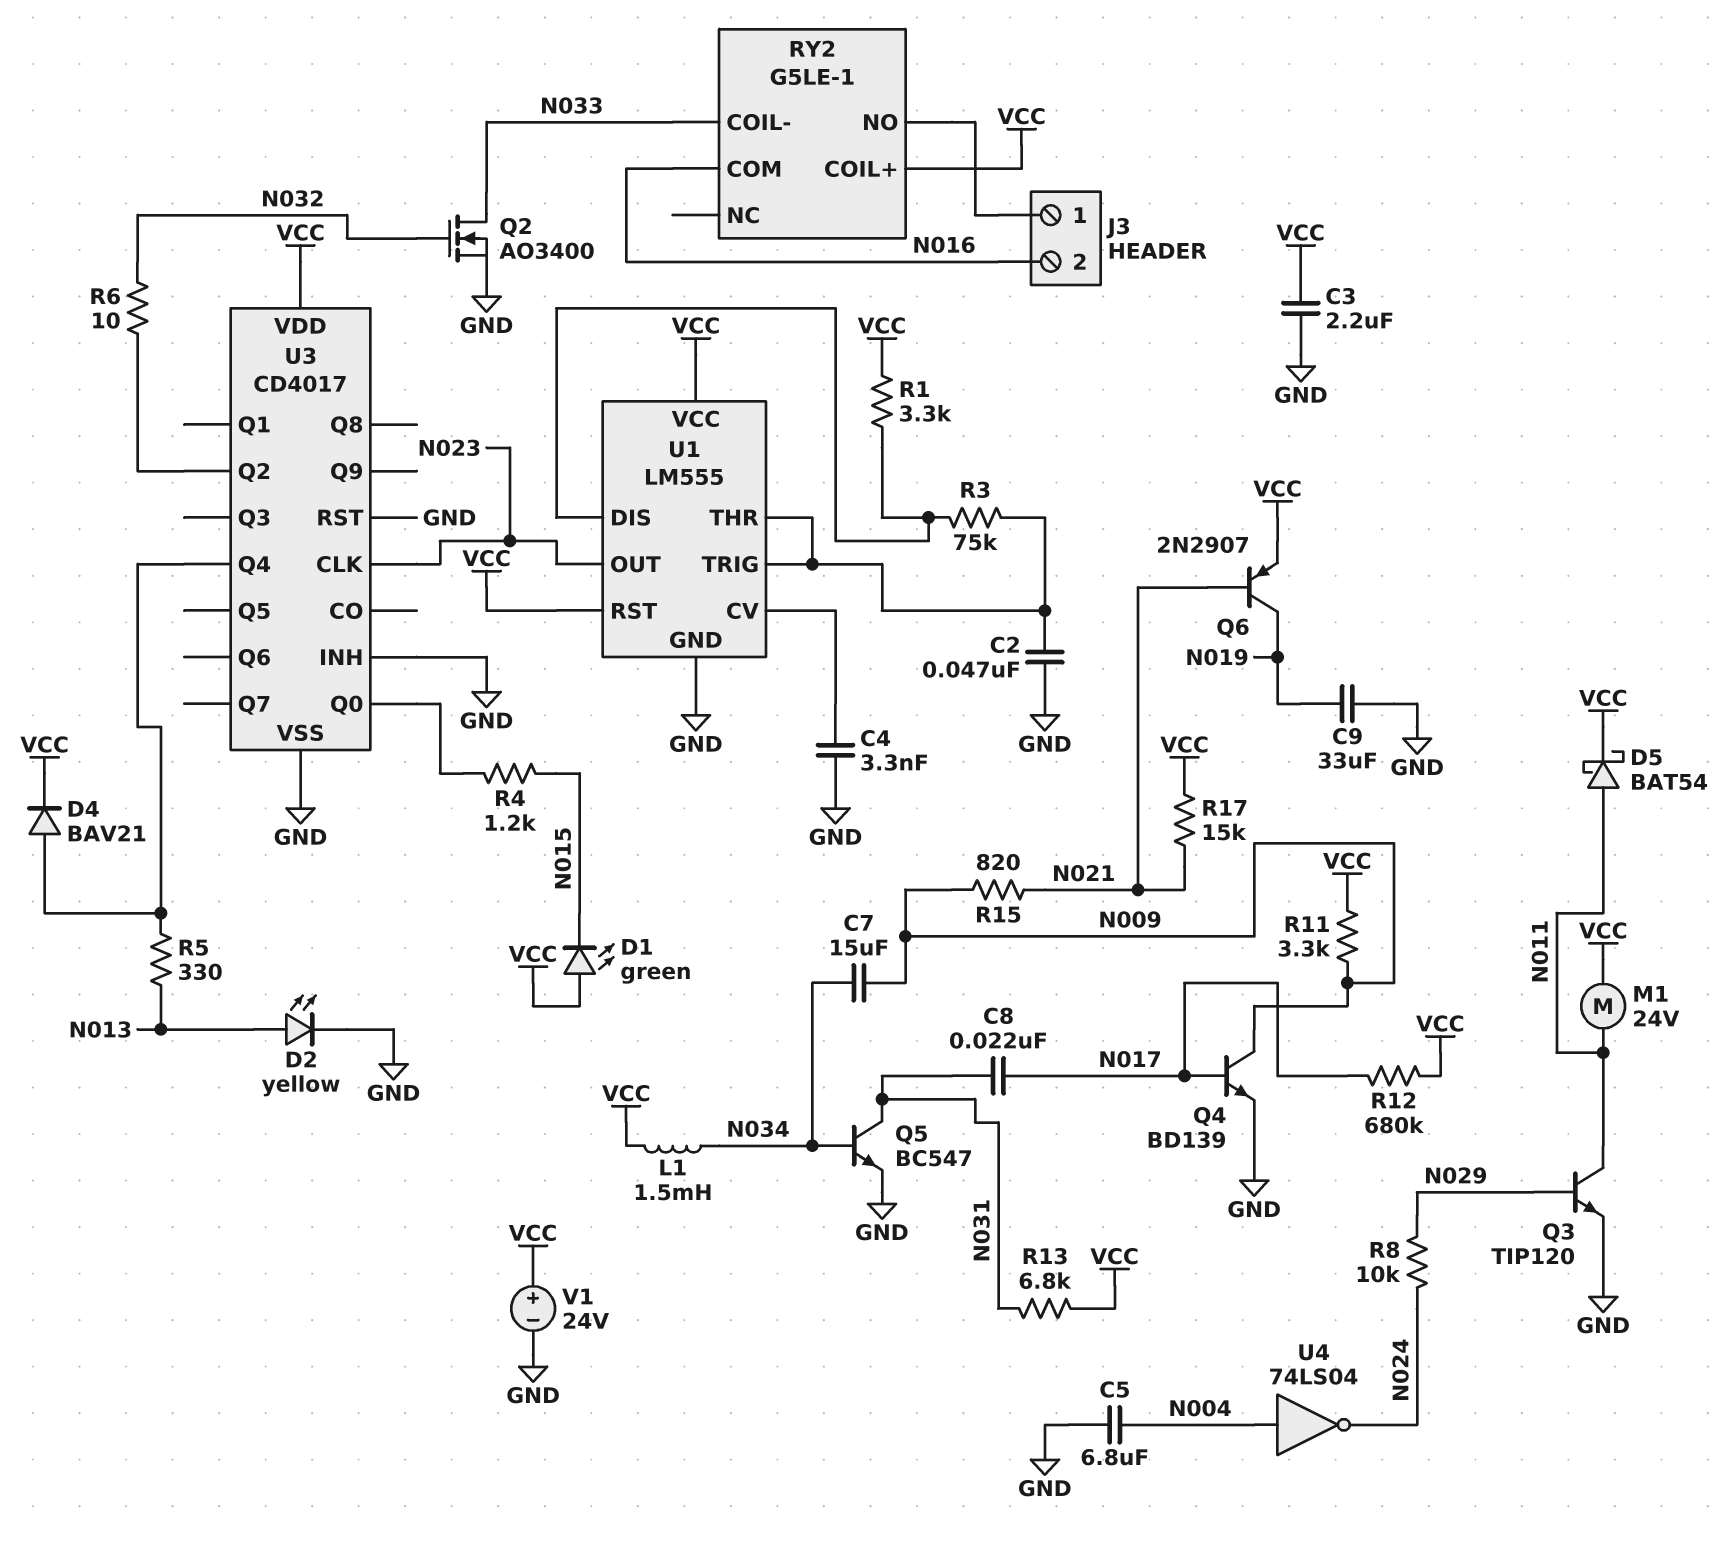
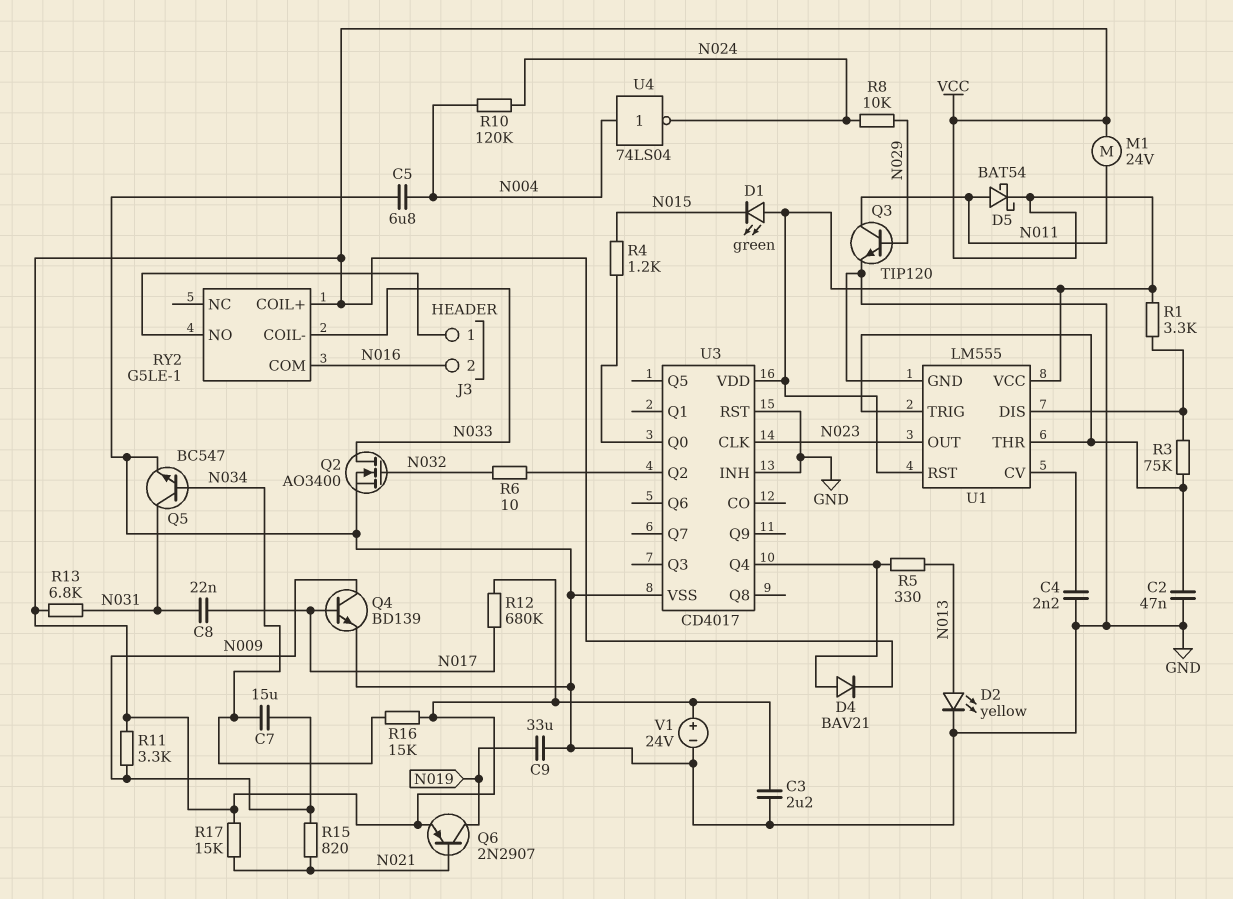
C4: 3.3nF (GND, U1/CV) -> 2.2nF (GND, U1/CV)
L1: 1.5mH (N034, VCC) -> none
R10: none -> 120k (N004, N024)
R16: none -> 15k (N034, VCC)

